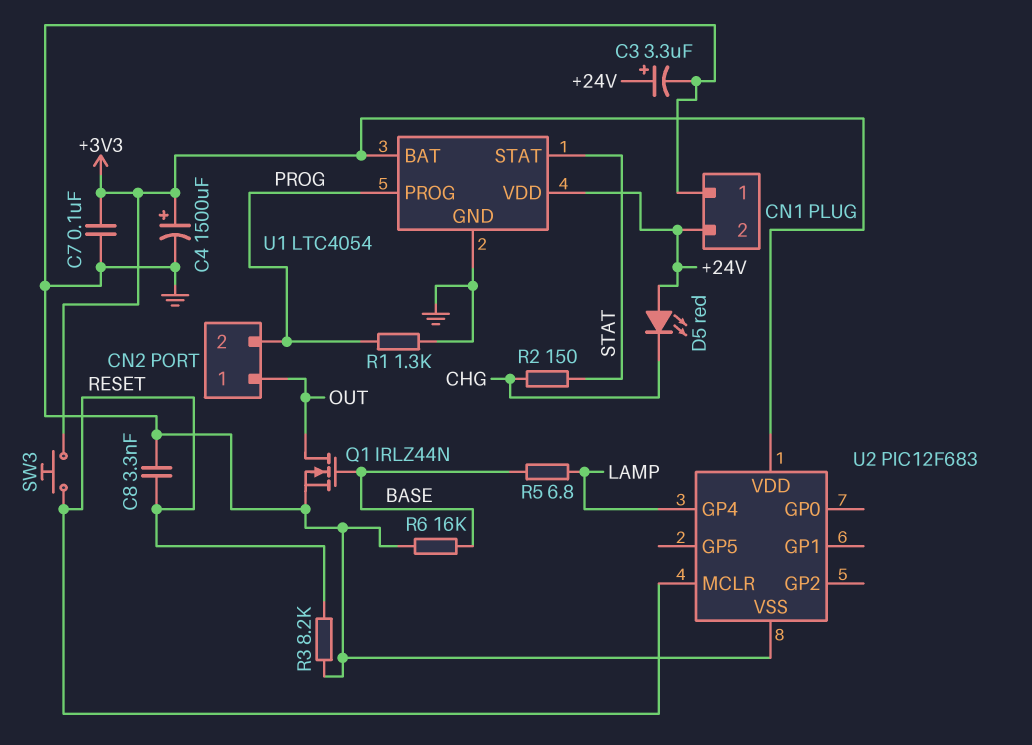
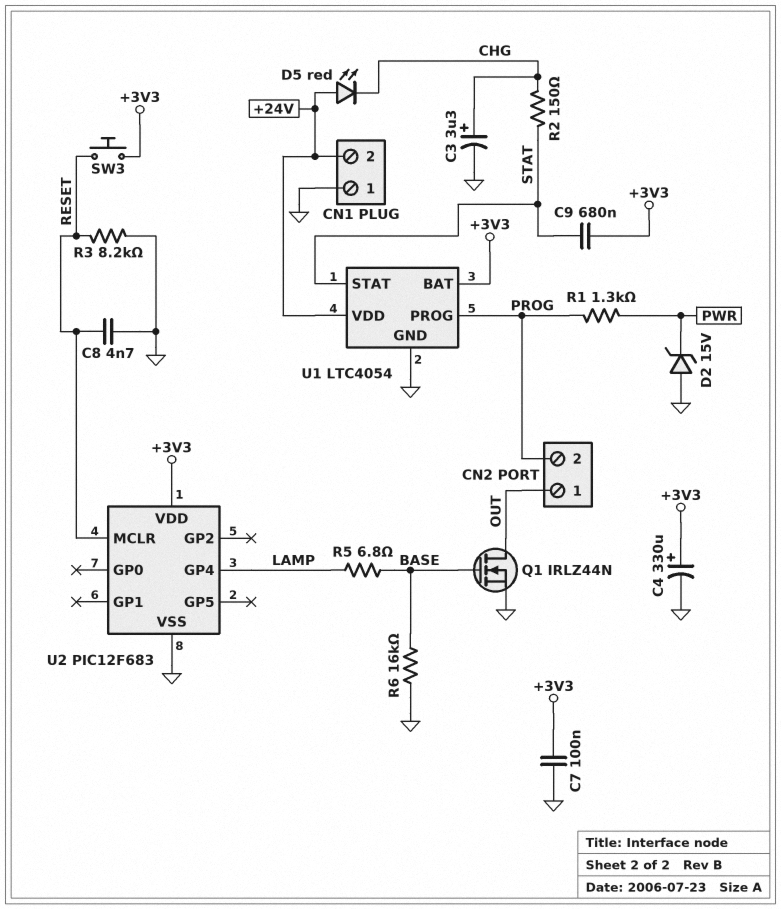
C3: 3.3uF (plus +24V, minus GND) -> 3.3uF (plus CHG, minus GND)
C4: 1500uF (plus +3V3, minus GND) -> 330uF (plus +3V3, minus GND)
C8: 3.3nF (GND, RESET) -> 4.7nF (GND, RESET)
C9: none -> 680nF (+3V3, STAT)
D2: none -> zener 15V (A GND, K PWR)
R1: 1.3k (GND, PROG) -> 1.3k (PROG, PWR)

